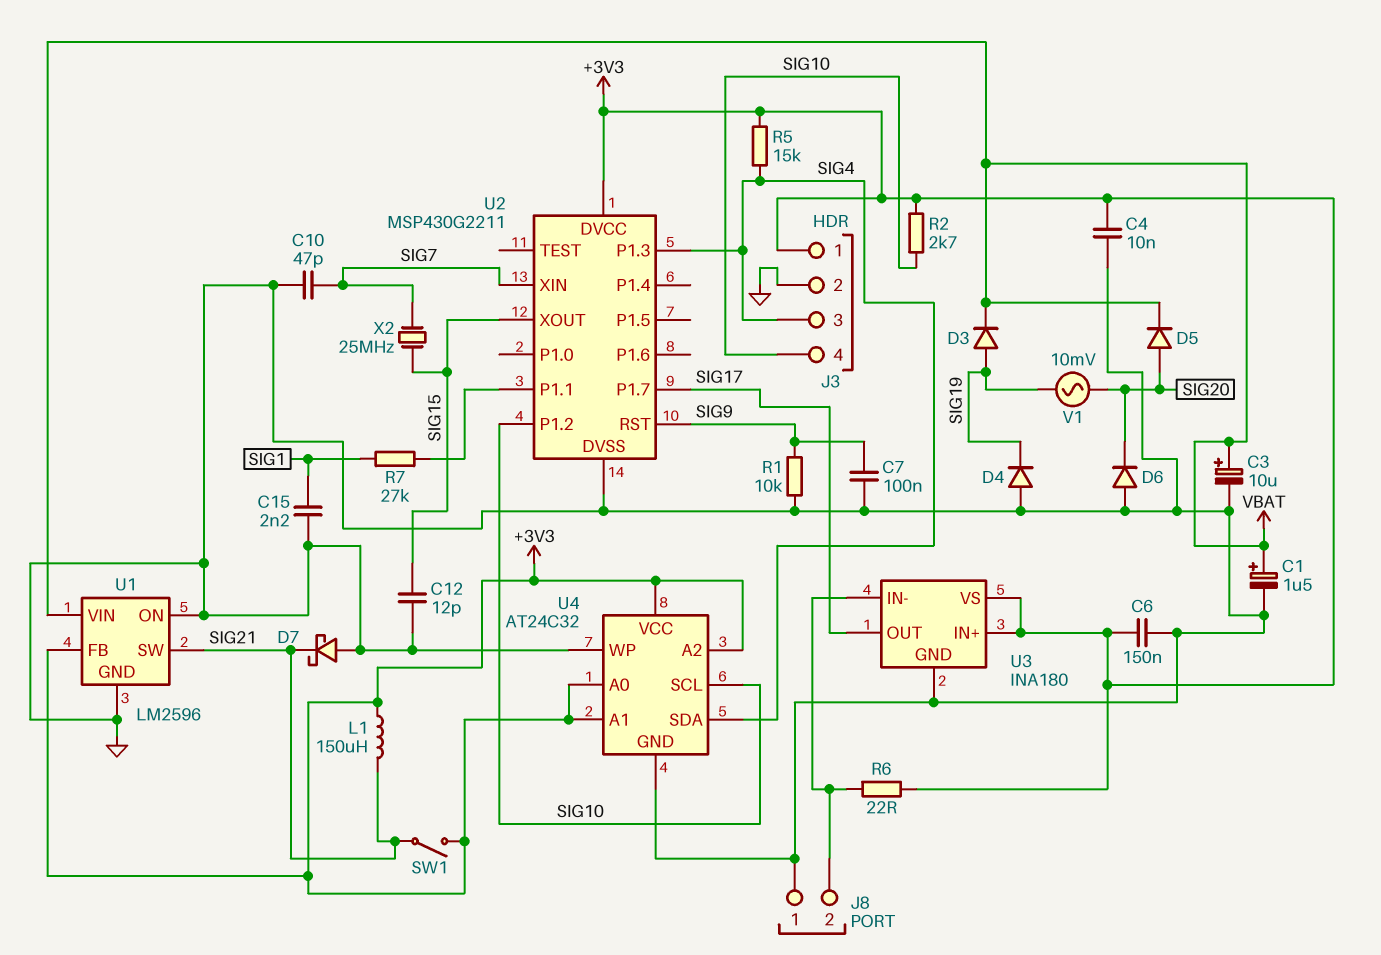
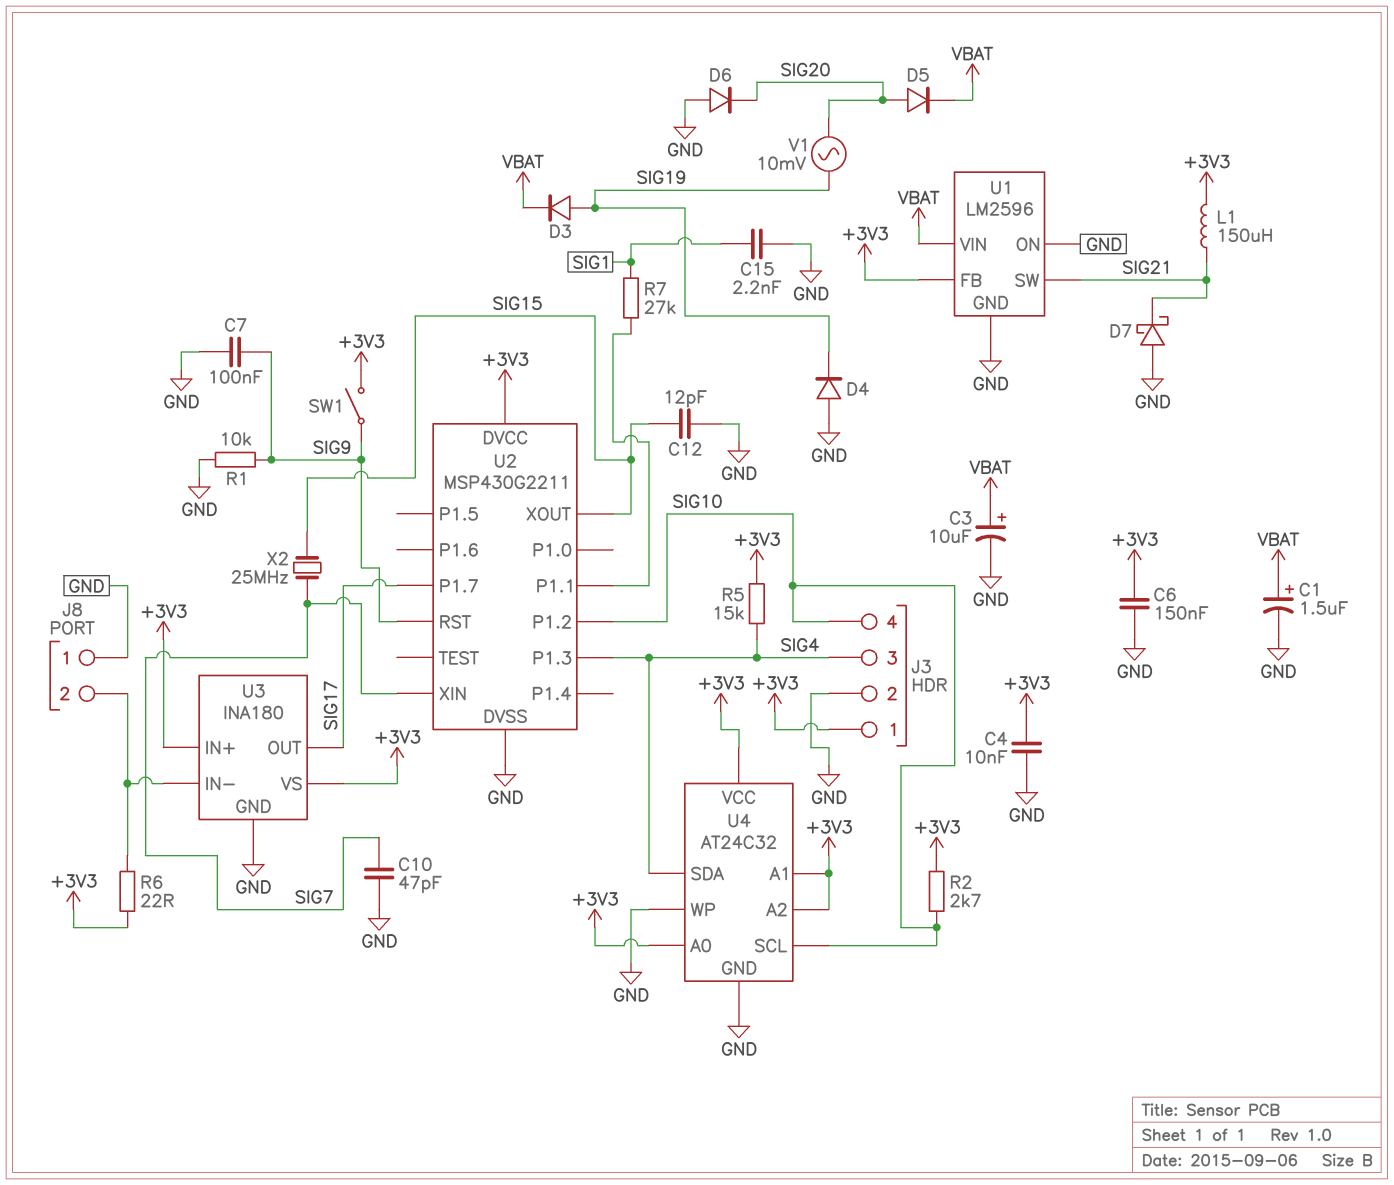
SW1: switch (+3V3, SIG21) -> switch (+3V3, SIG9)

